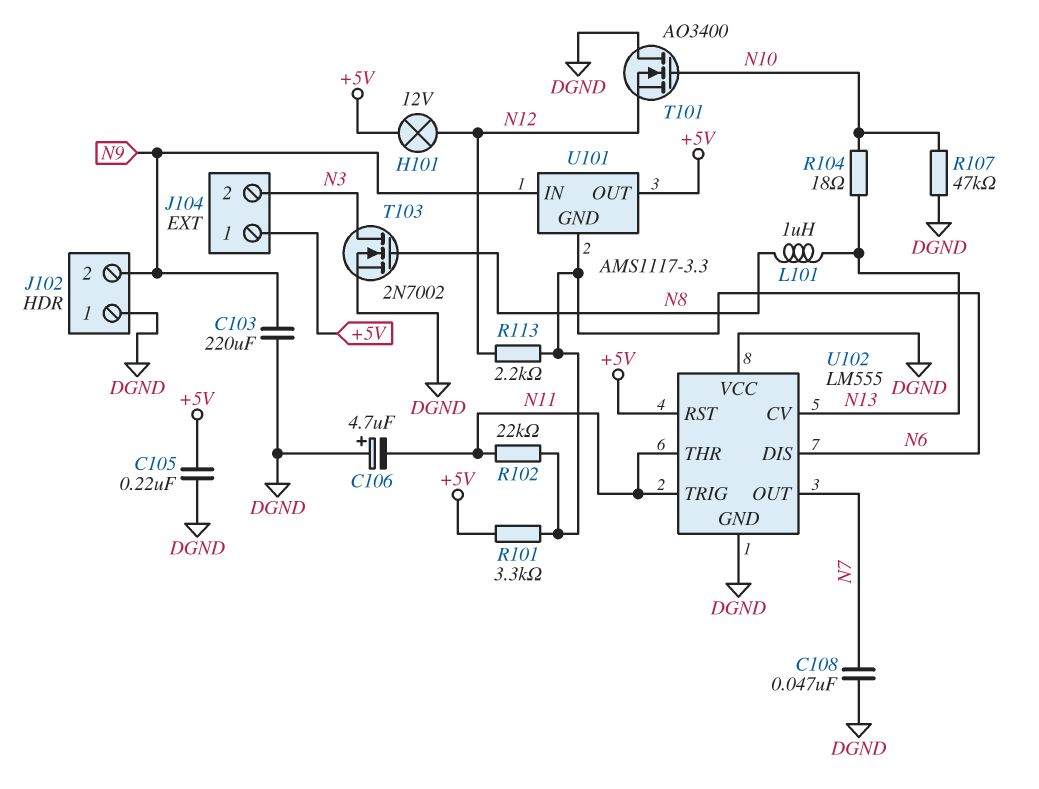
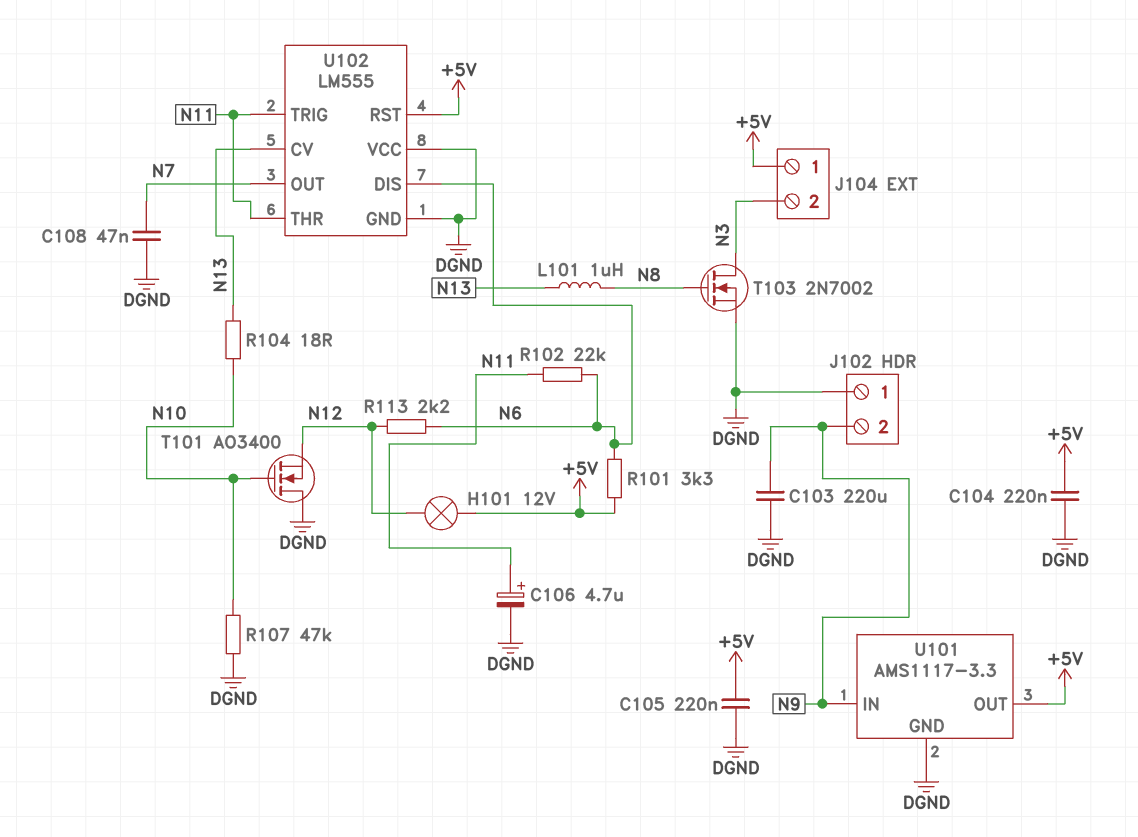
C104: none -> 220nF (+5V, DGND)
C106: 4.7uF (plus DGND, minus N11) -> 4.7uF (plus N11, minus DGND)
U101 pin GND: N6 -> DGND

